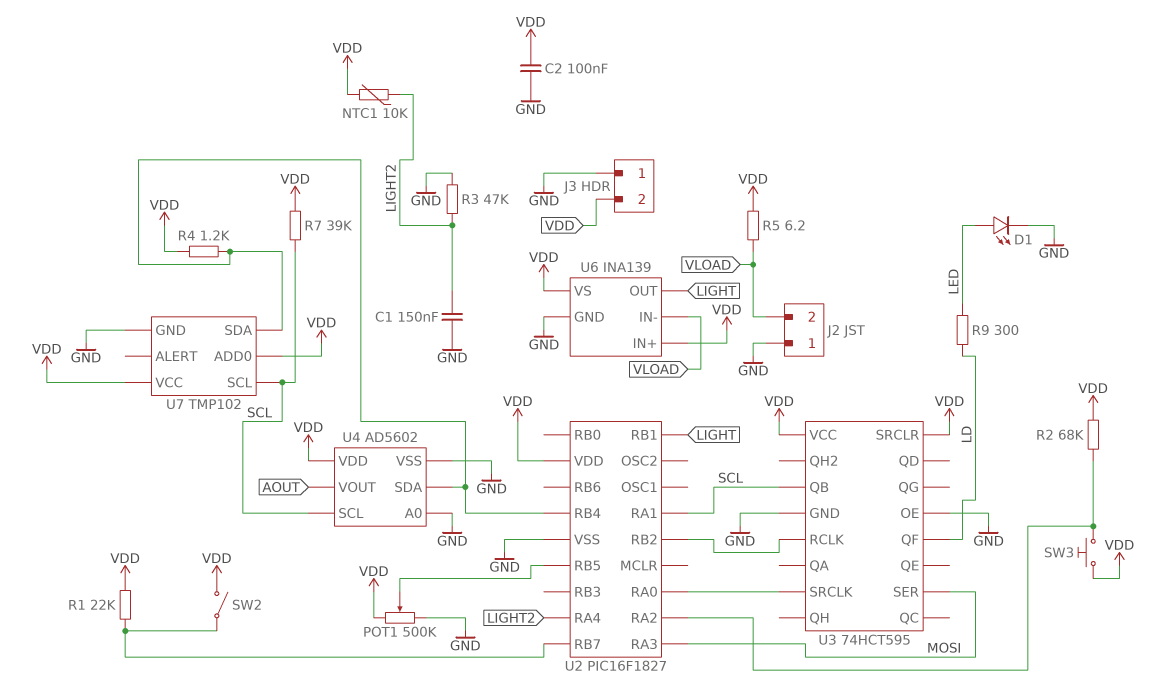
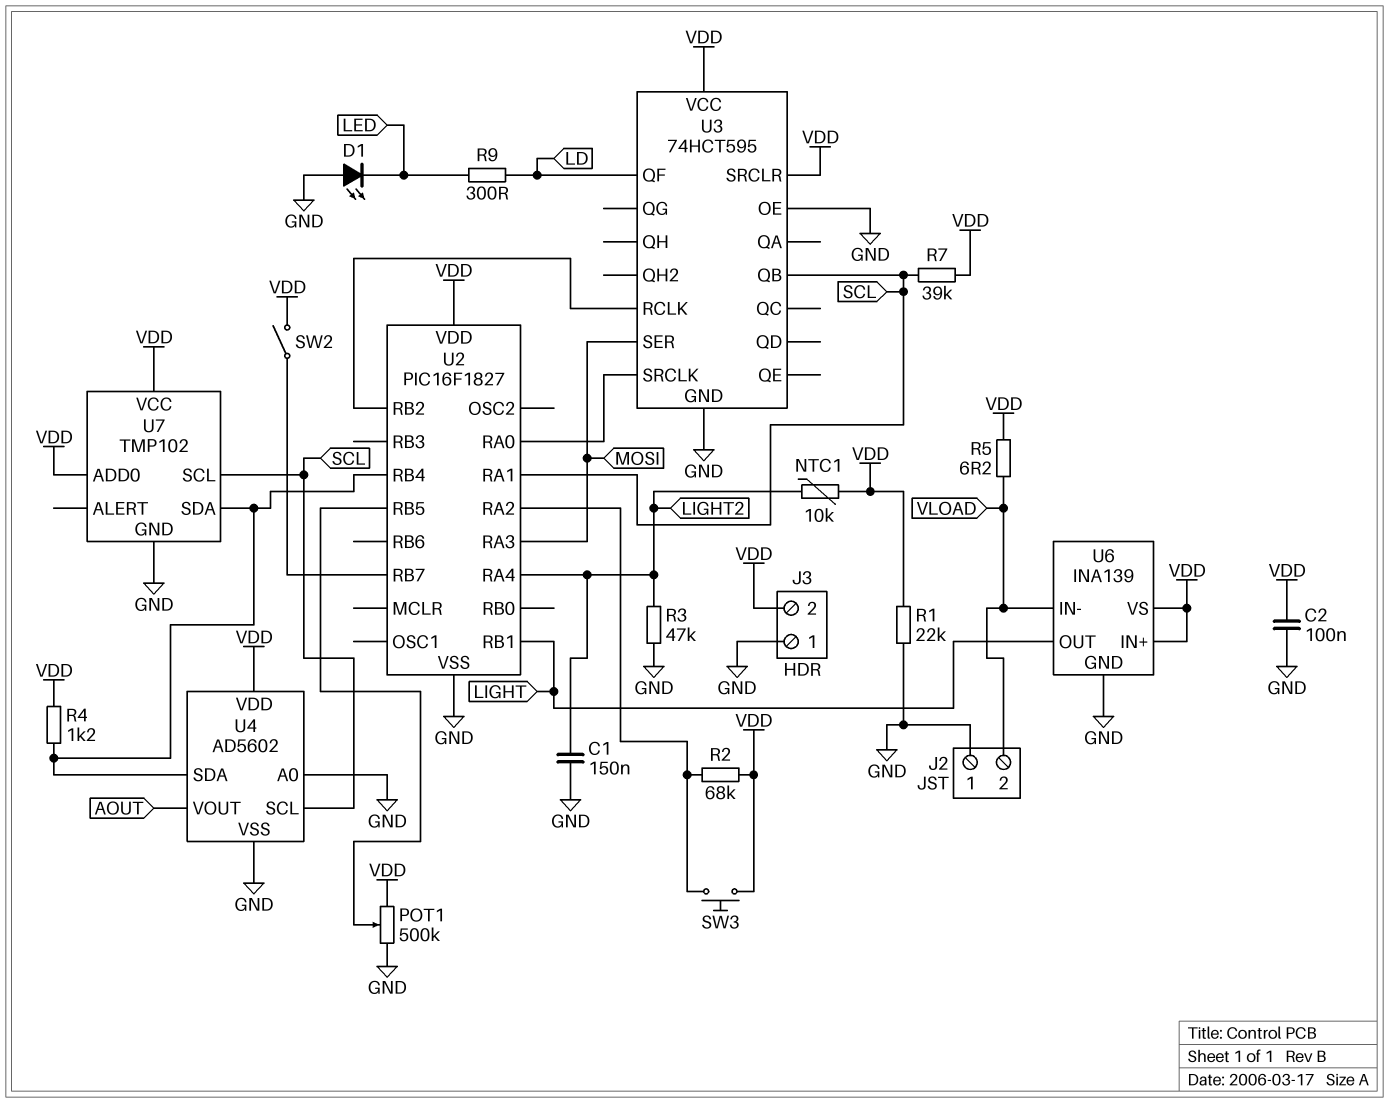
D1: LED (A LED, K GND) -> LED (A GND, K LED)
R1: 22k (U2/RB7, VDD) -> 22k (GND, VDD)

